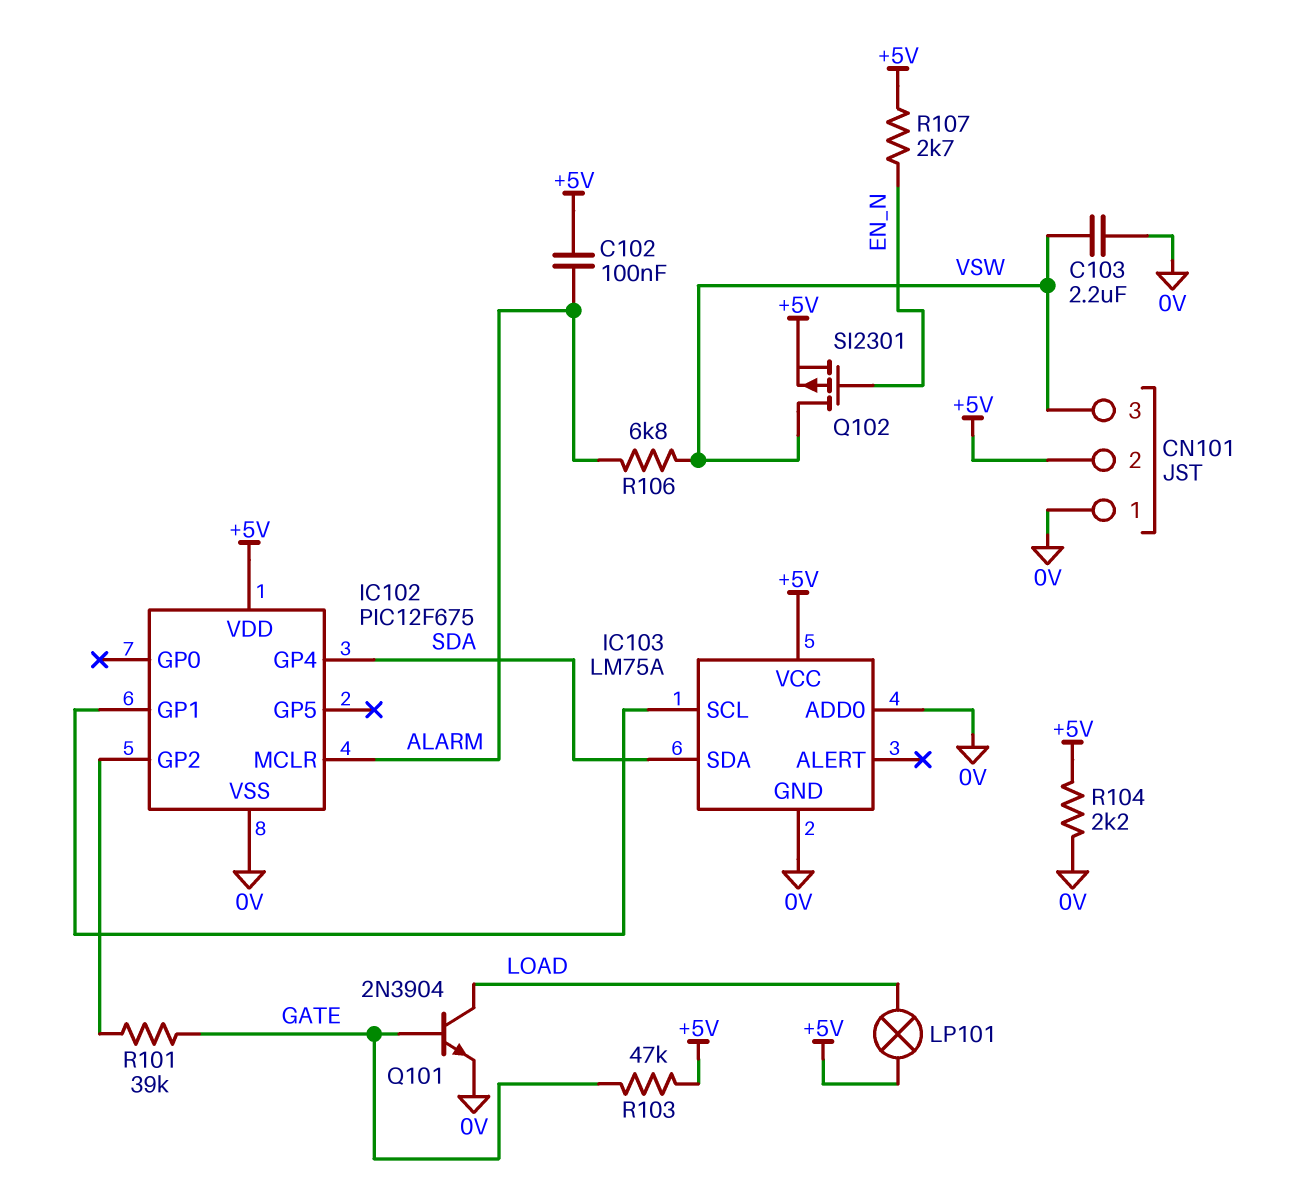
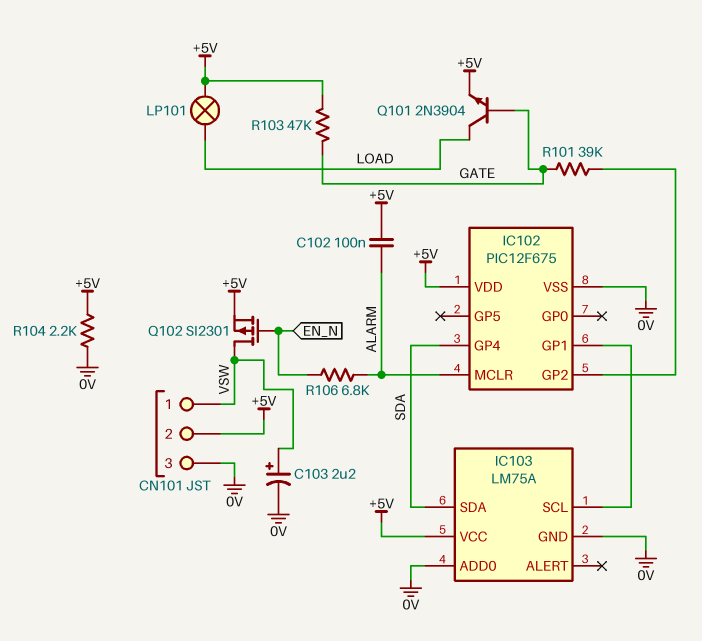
C103: 2.2uF (0V, VSW) -> 2.2uF (plus VSW, minus 0V)
CN101 pin 1: 0V -> VSW
CN101 pin 3: VSW -> 0V
Q101: NPN 2N3904 (B GATE, C LOAD, E 0V) -> NPN 2N3904 (B GATE, C LOAD, E +5V)
R106: 6.8k (ALARM, VSW) -> 6.8k (ALARM, EN_N)
R107: 2.7k (+5V, EN_N) -> none

